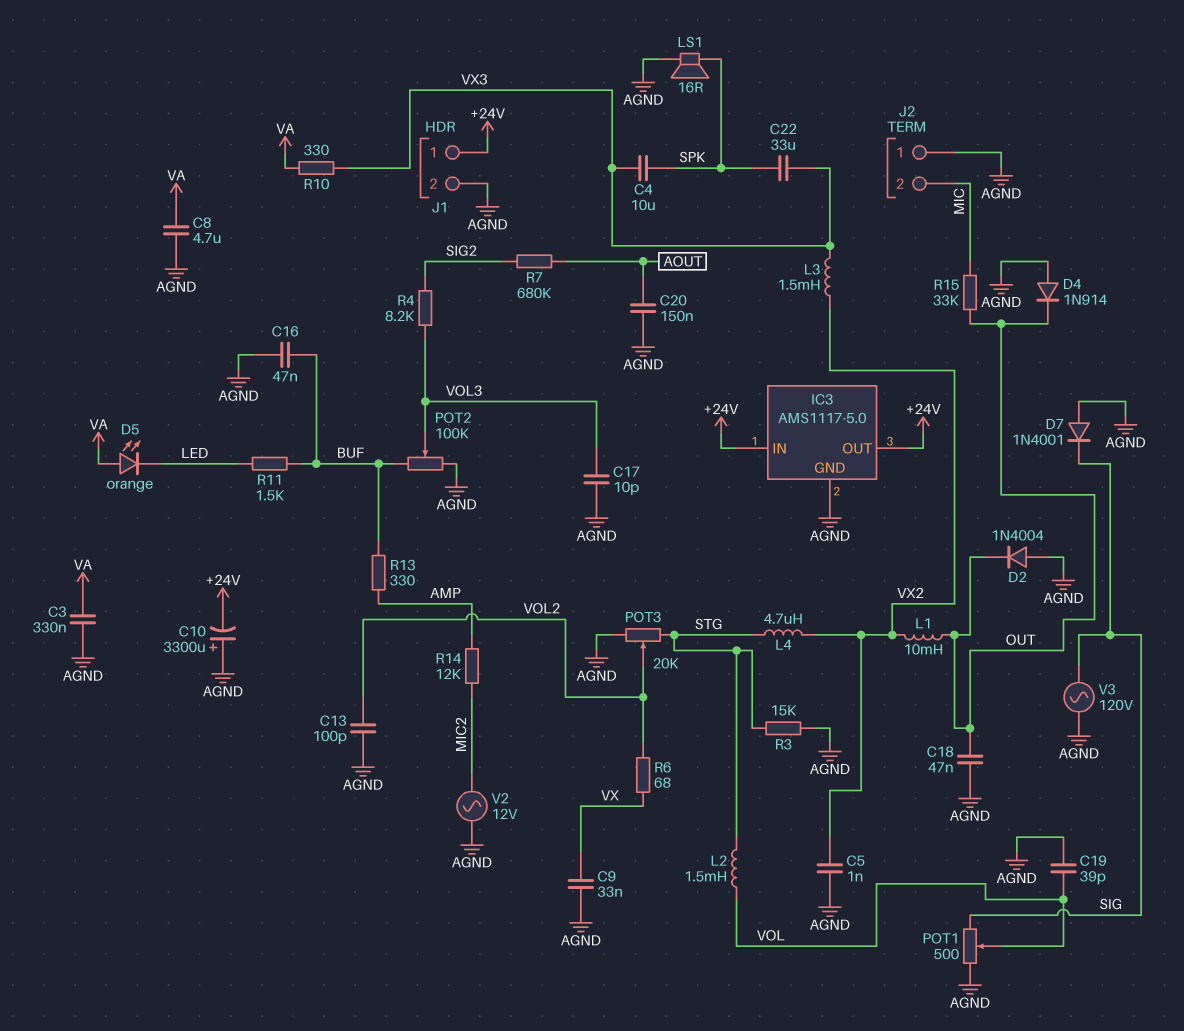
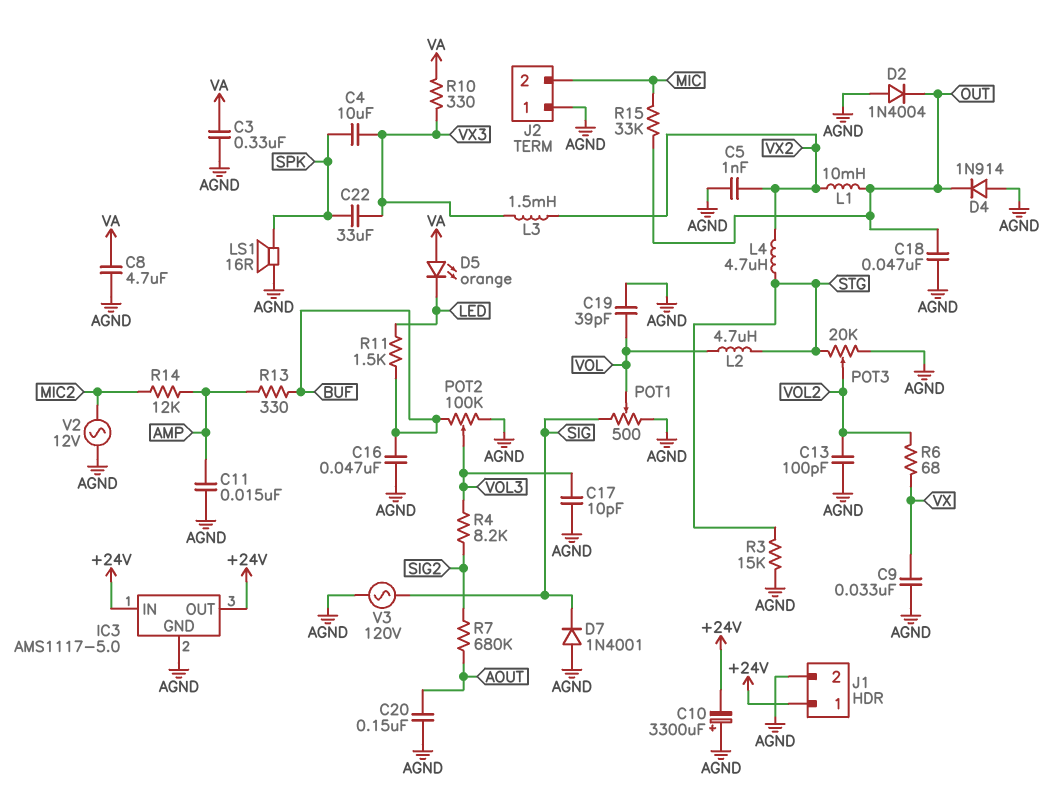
C11: none -> 15nF (AGND, AMP)
L2: 1.5mH (STG, VOL) -> 4.7uH (STG, VOL)

